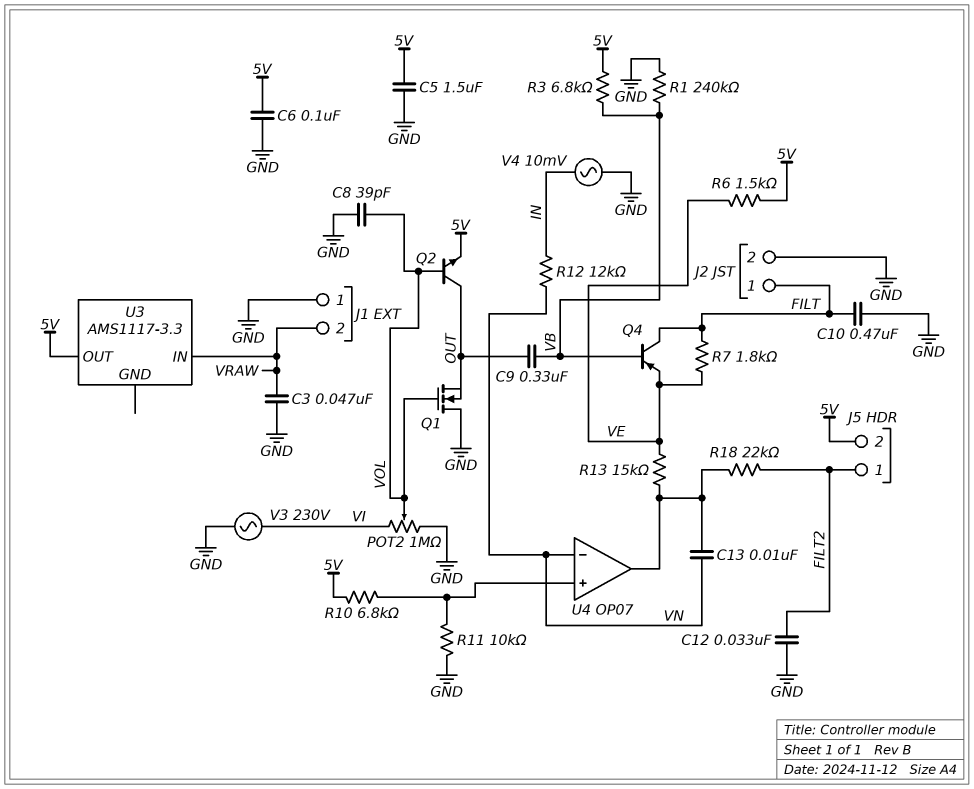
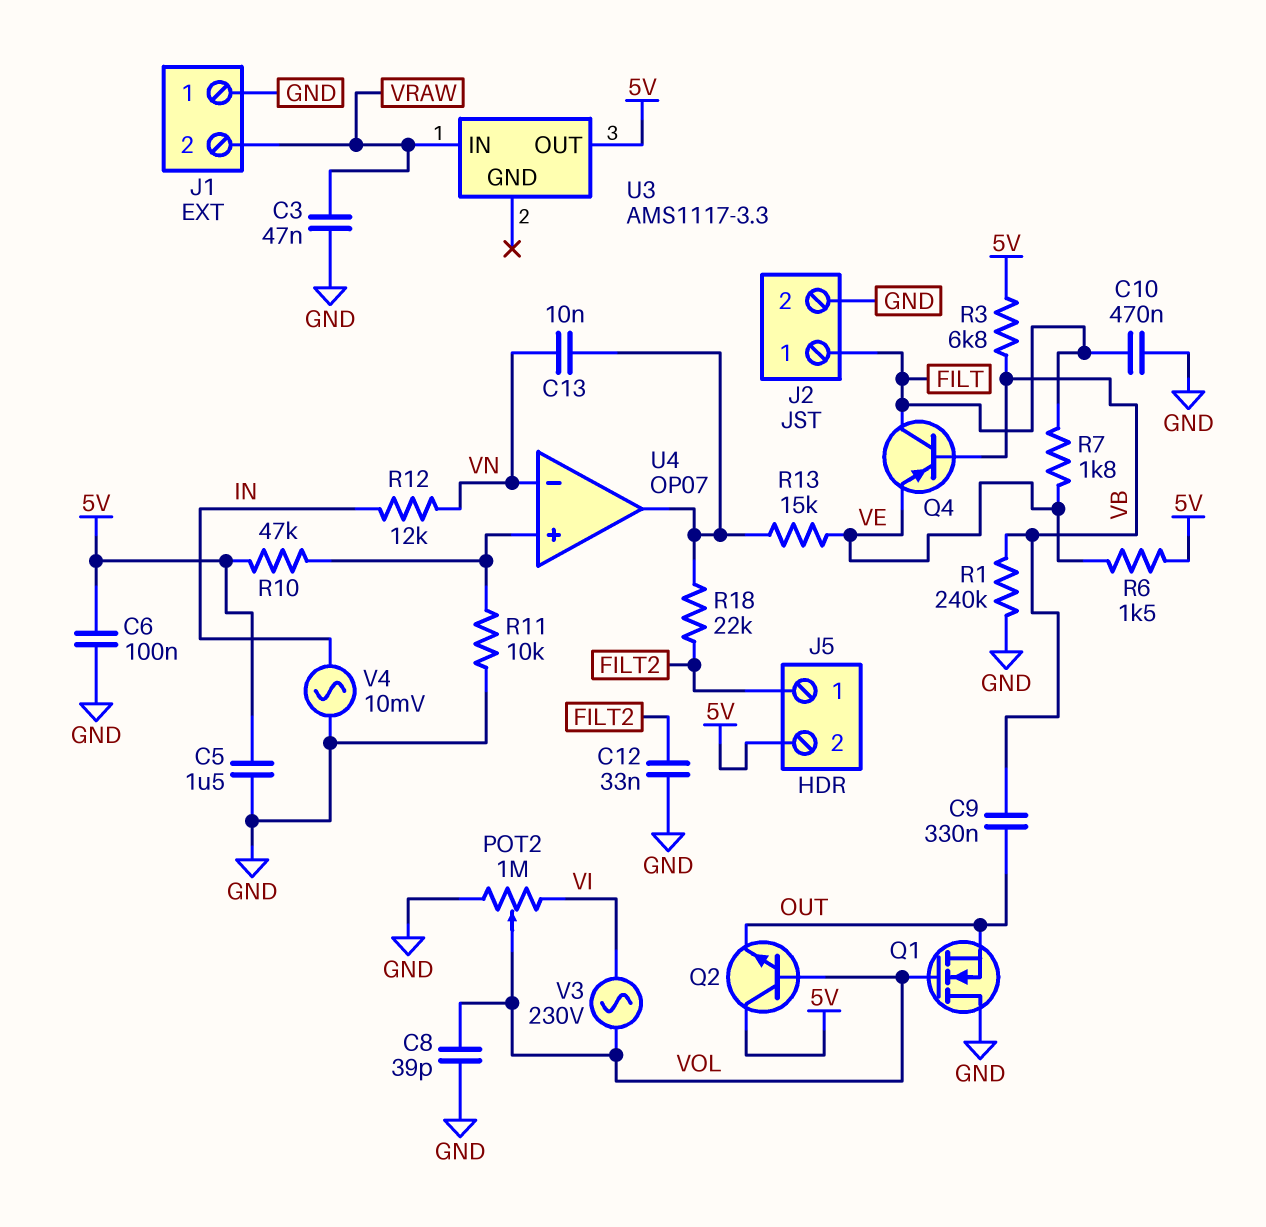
Q2: NPN (B VOL, C OUT, E 5V) -> NPN (B VOL, C 5V, E OUT)
R10: 6.8k (5V, U4/in+) -> 47k (5V, U4/in+)
V3: AC 230V (GND, VI) -> AC 230V (VI, VOL)

